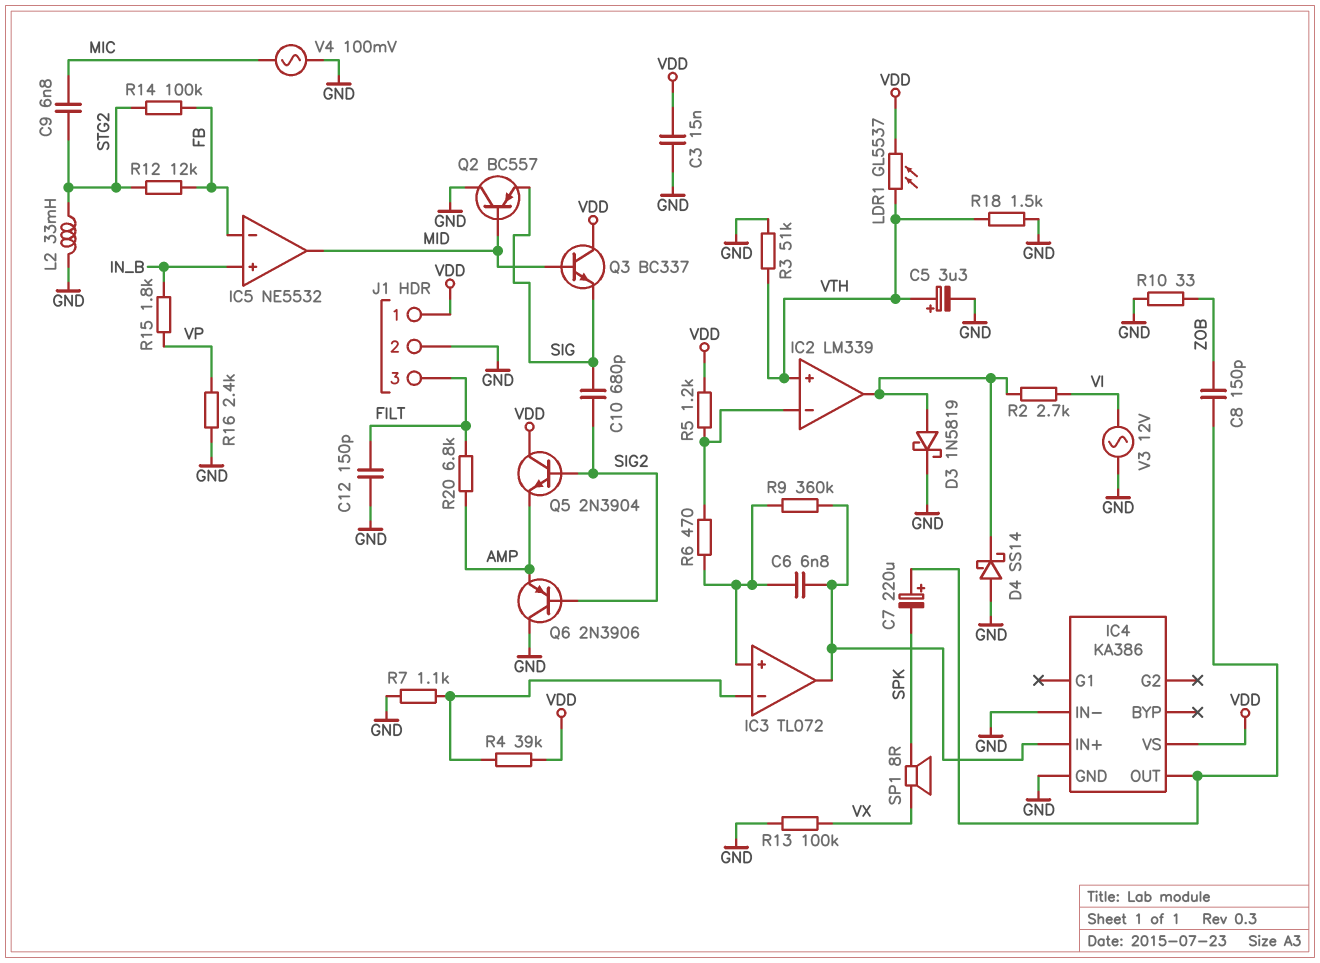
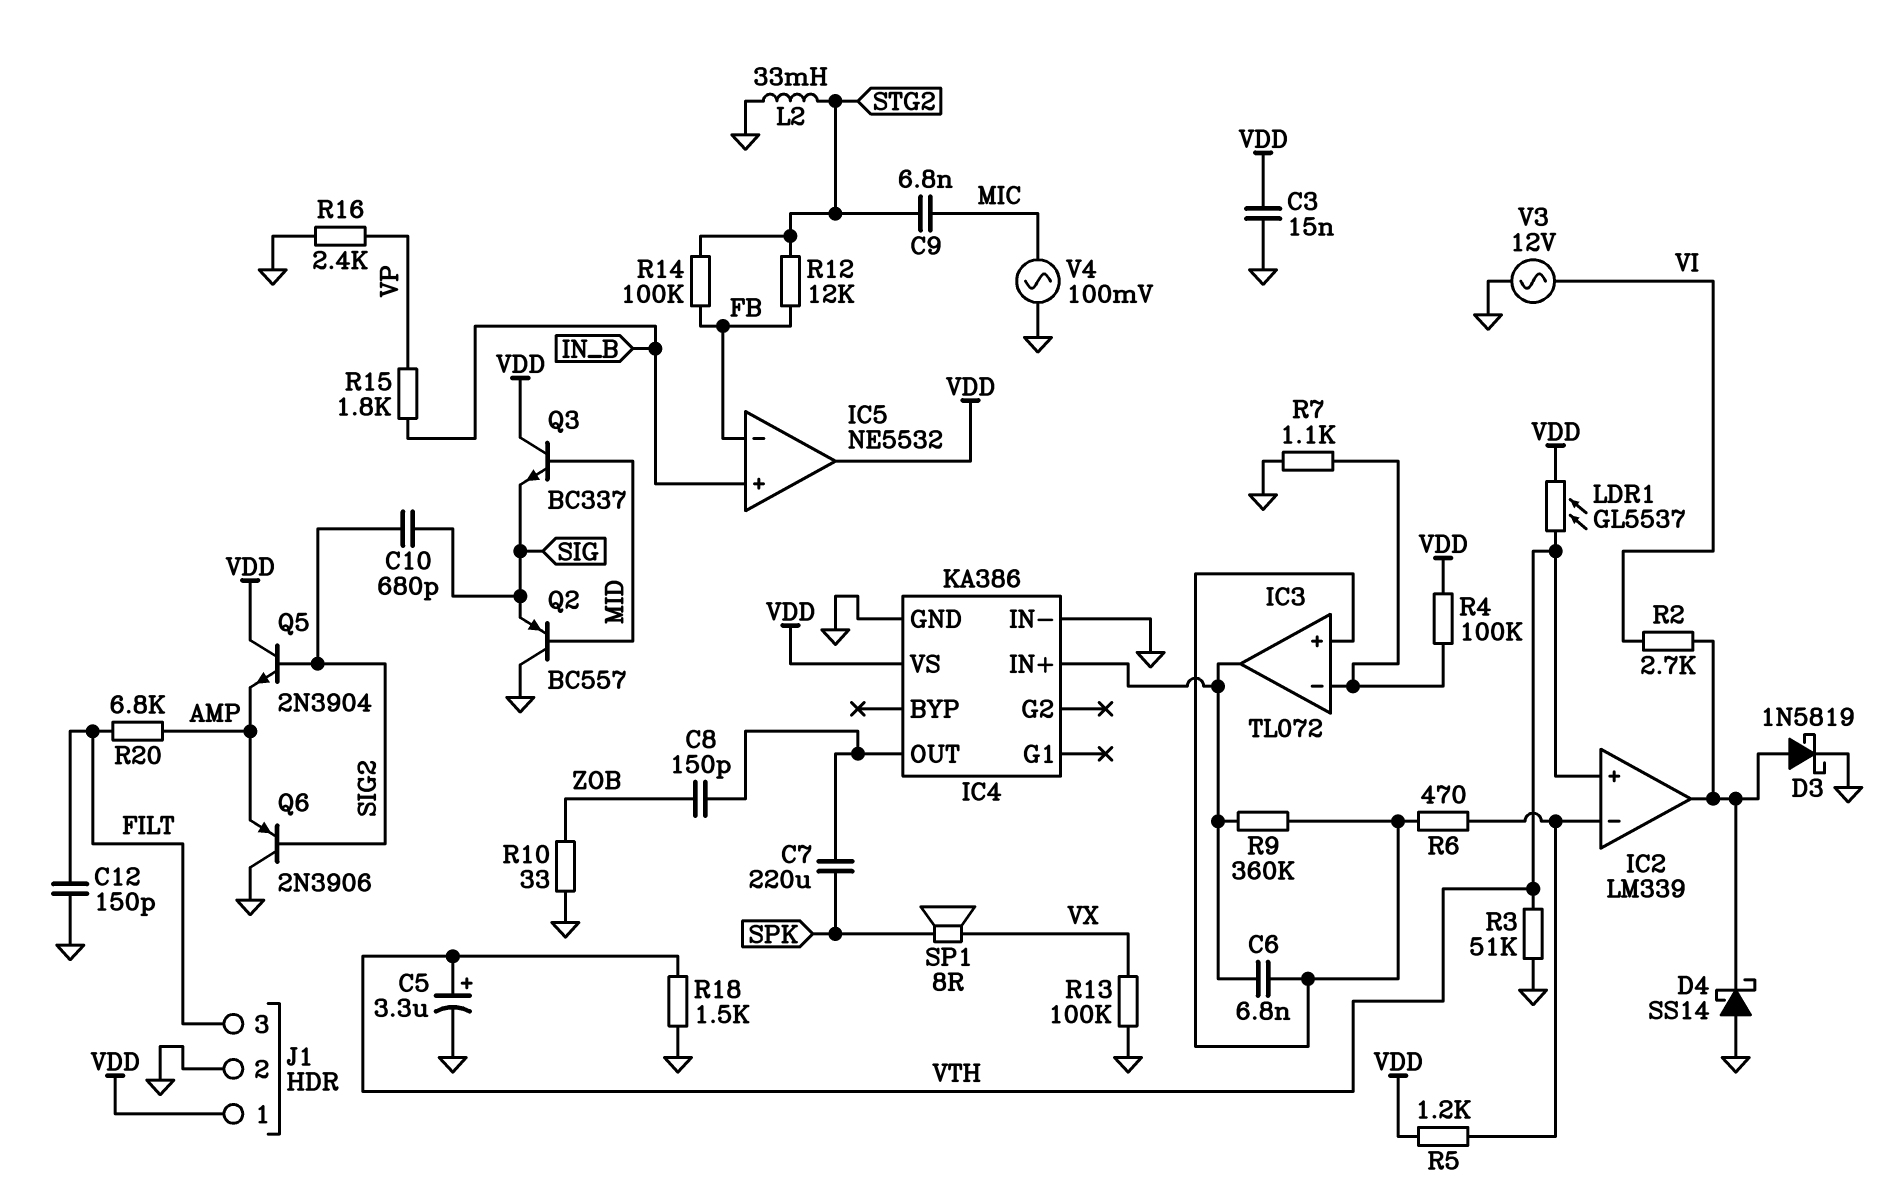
C7: 220uF (plus IC4/OUT, minus SPK) -> 220uF (IC4/OUT, SPK)
IC5 pin out: MID -> VDD
R4: 39k (IC3/in-, VDD) -> 100k (IC3/in-, VDD)

